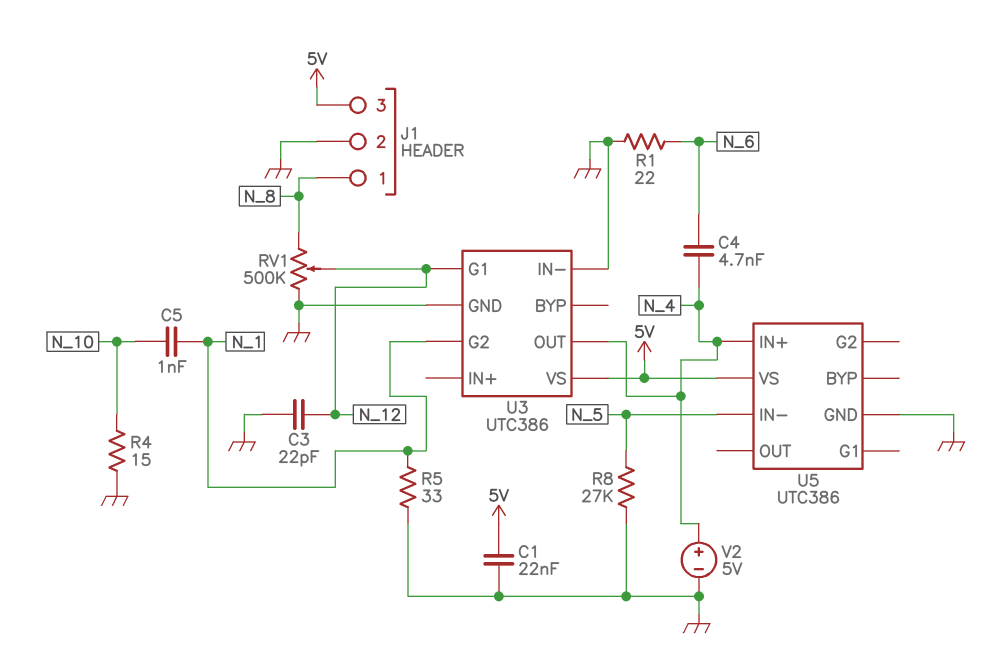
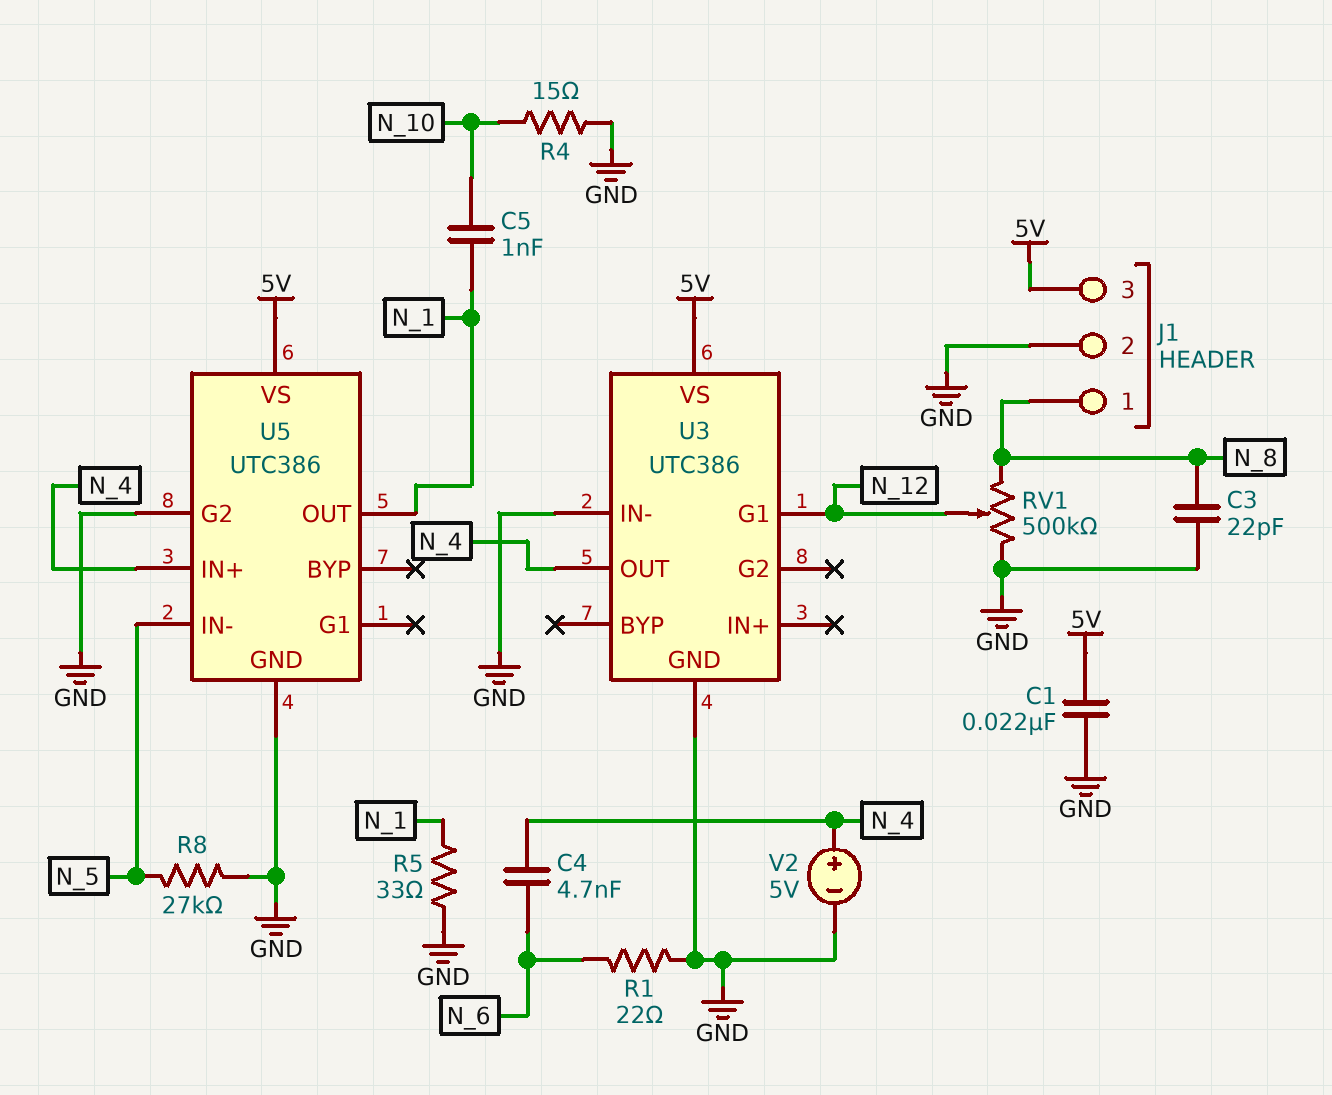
C3: 22pF (GND, N_12) -> 22pF (GND, N_8)
U3 pin G2: N_1 -> none
U5 pin G2: none -> GND
U5 pin OUT: none -> N_1

